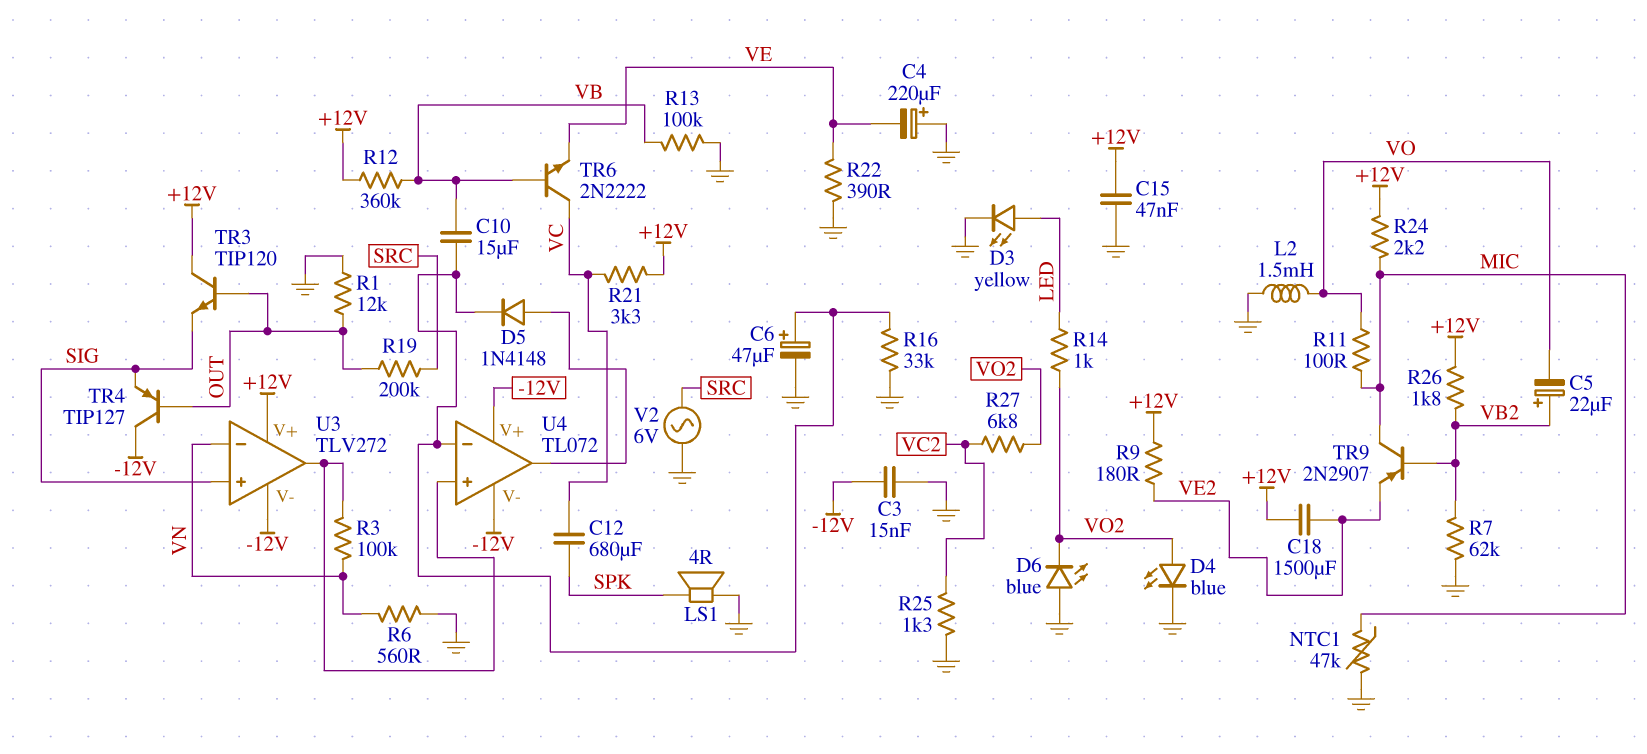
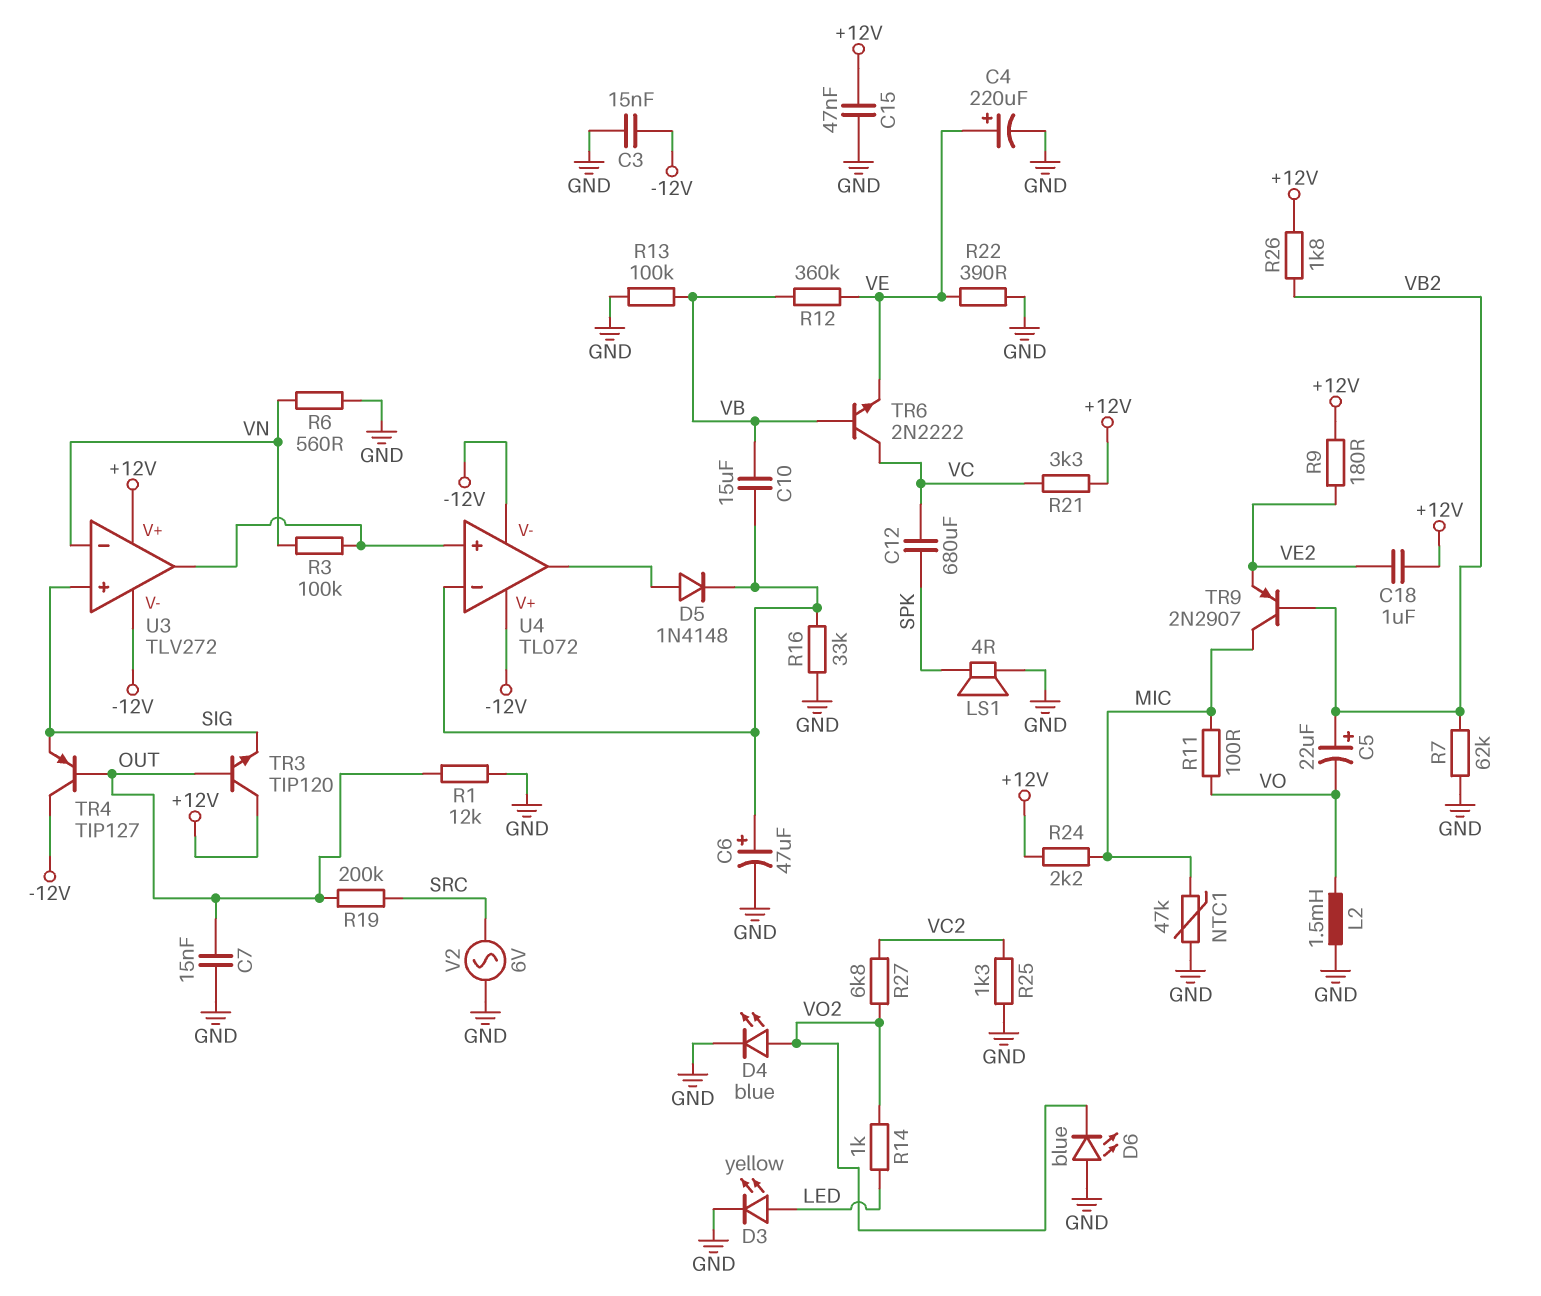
C4: 220uF (plus GND, minus VE) -> 220uF (plus VE, minus GND)
C7: none -> 15nF (GND, OUT)
C18: 1500uF (+12V, VE2) -> 1uF (+12V, VE2)
R12: 360k (+12V, VB) -> 360k (VB, VE)

